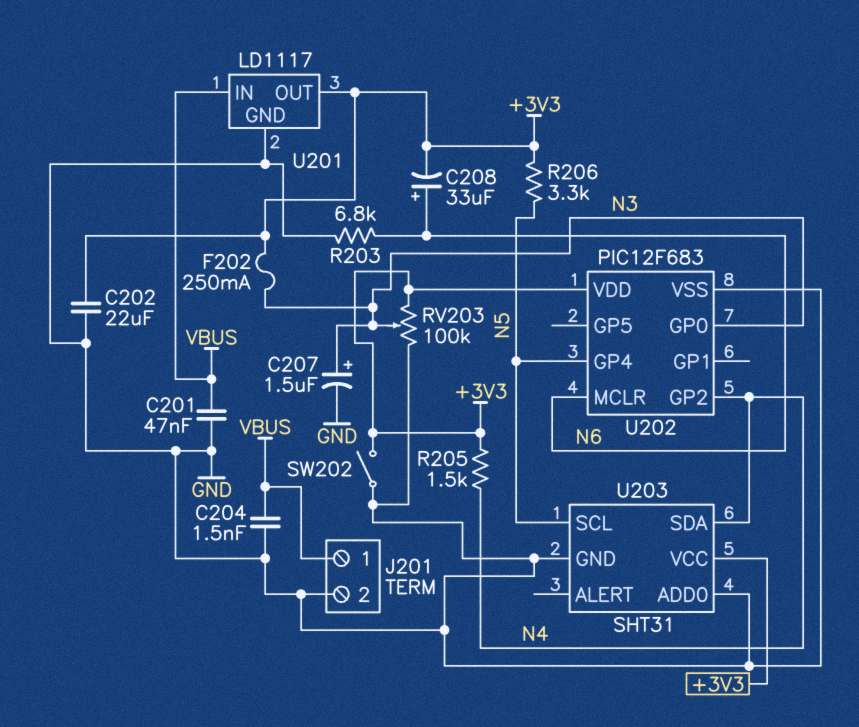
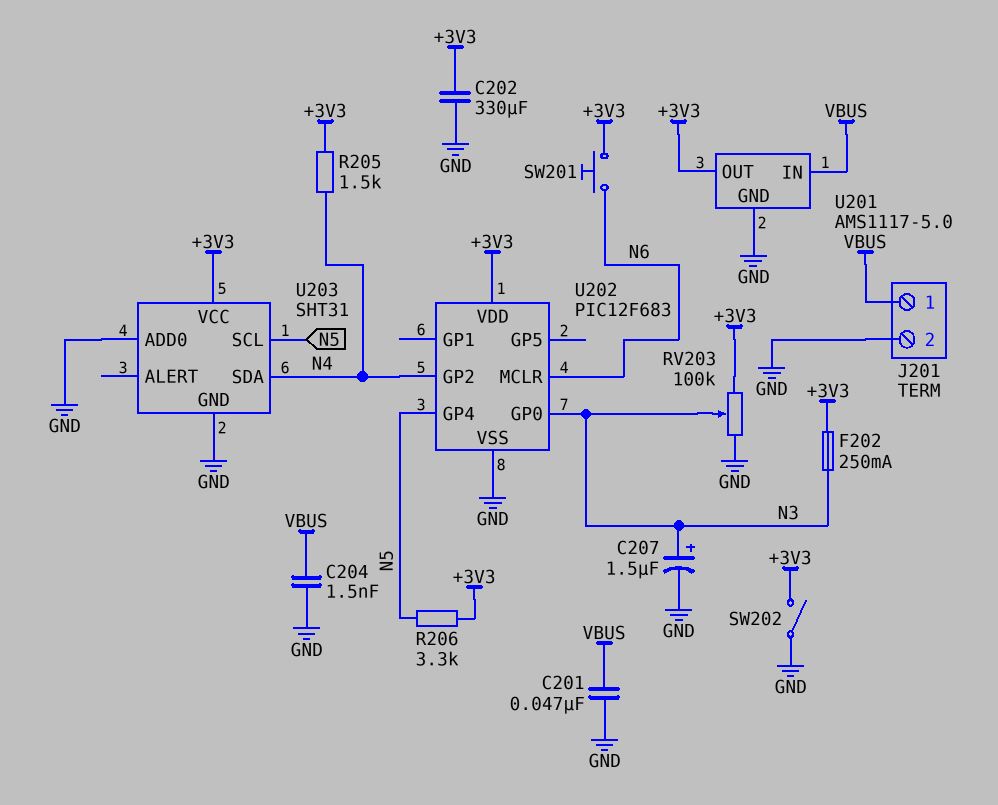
C202: 22uF (+3V3, GND) -> 330uF (+3V3, GND)
C208: 33uF (plus N6, minus +3V3) -> none
R203: 6.8k (GND, N6) -> none
SW201: none -> button (+3V3, N6)
U201: LD1117 -> AMS1117-5.0

